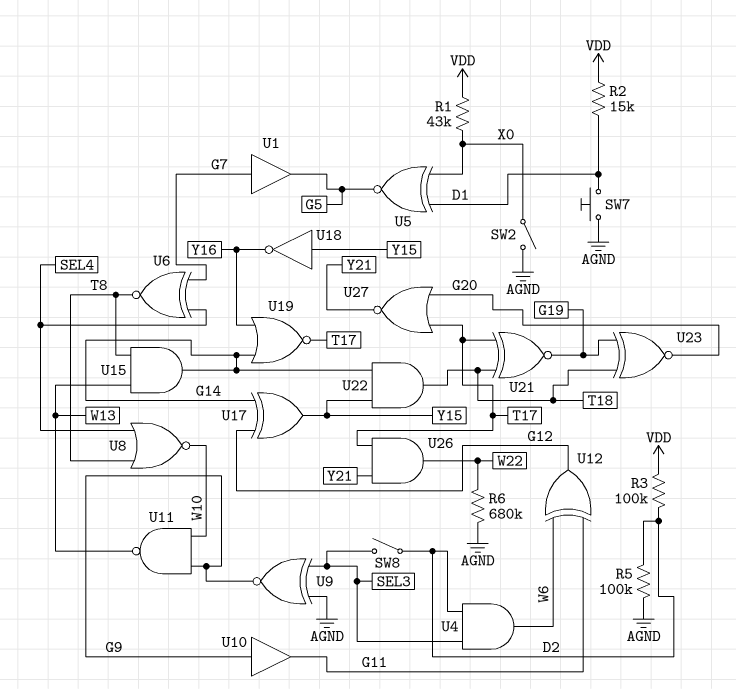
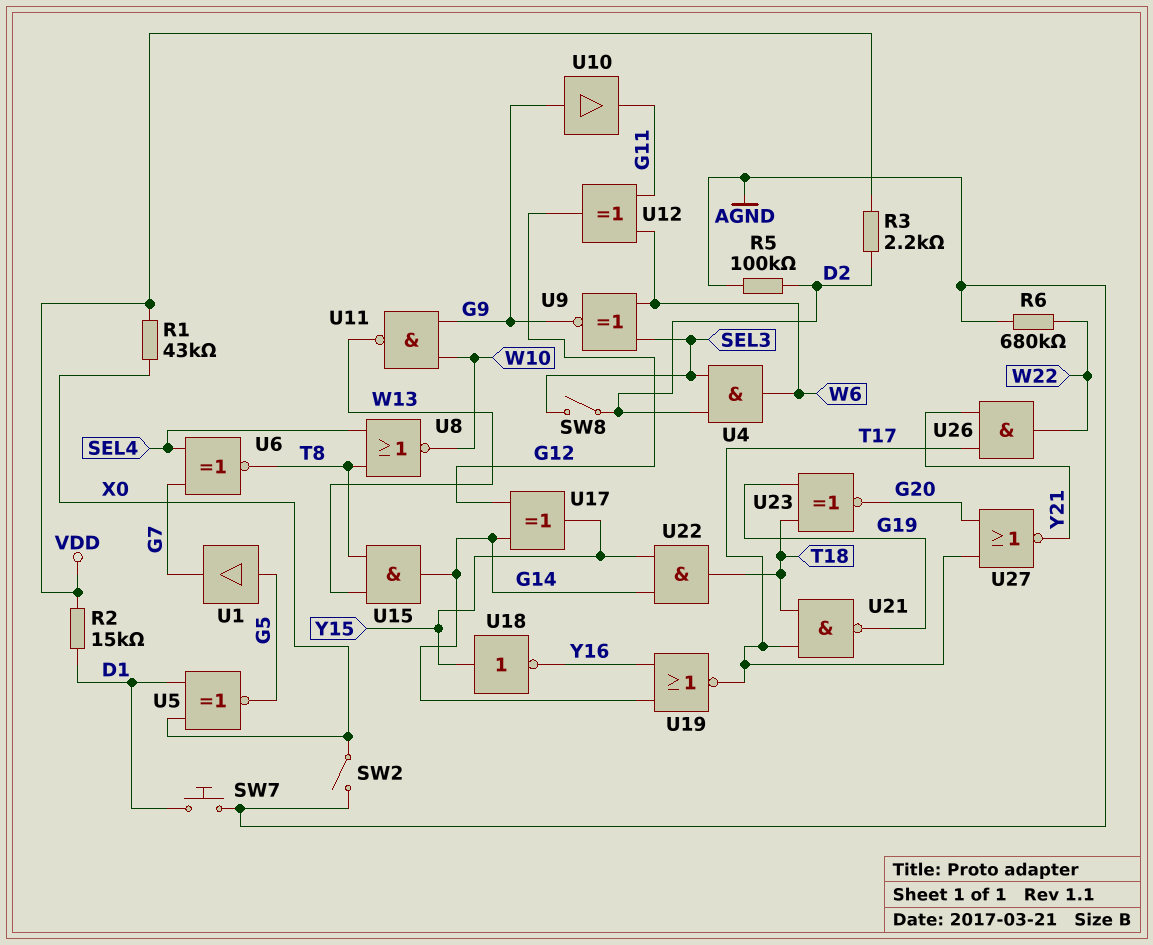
R3: 100k (D2, VDD) -> 2.2k (D2, VDD)
U1: buffer (in G7, out G5) -> buffer (in G5, out G7)
U9: XNOR (in AGND, in SEL3, out G9) -> XNOR (in SEL3, in W6, out G9)
U21: XNOR (in T17, in T18, out G19) -> NAND (in T17, in T18, out G19)

